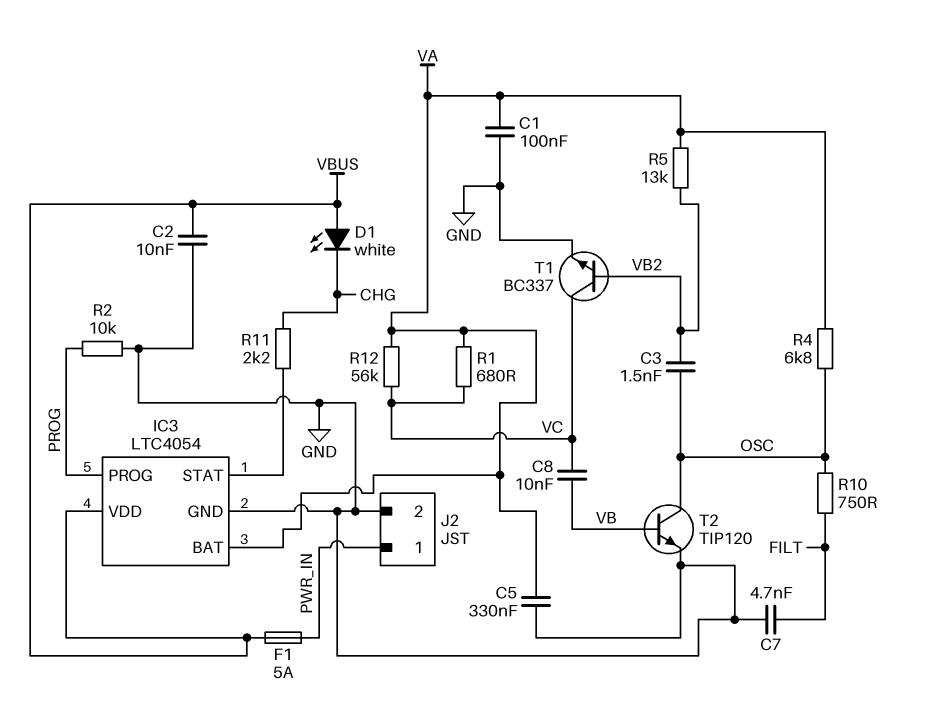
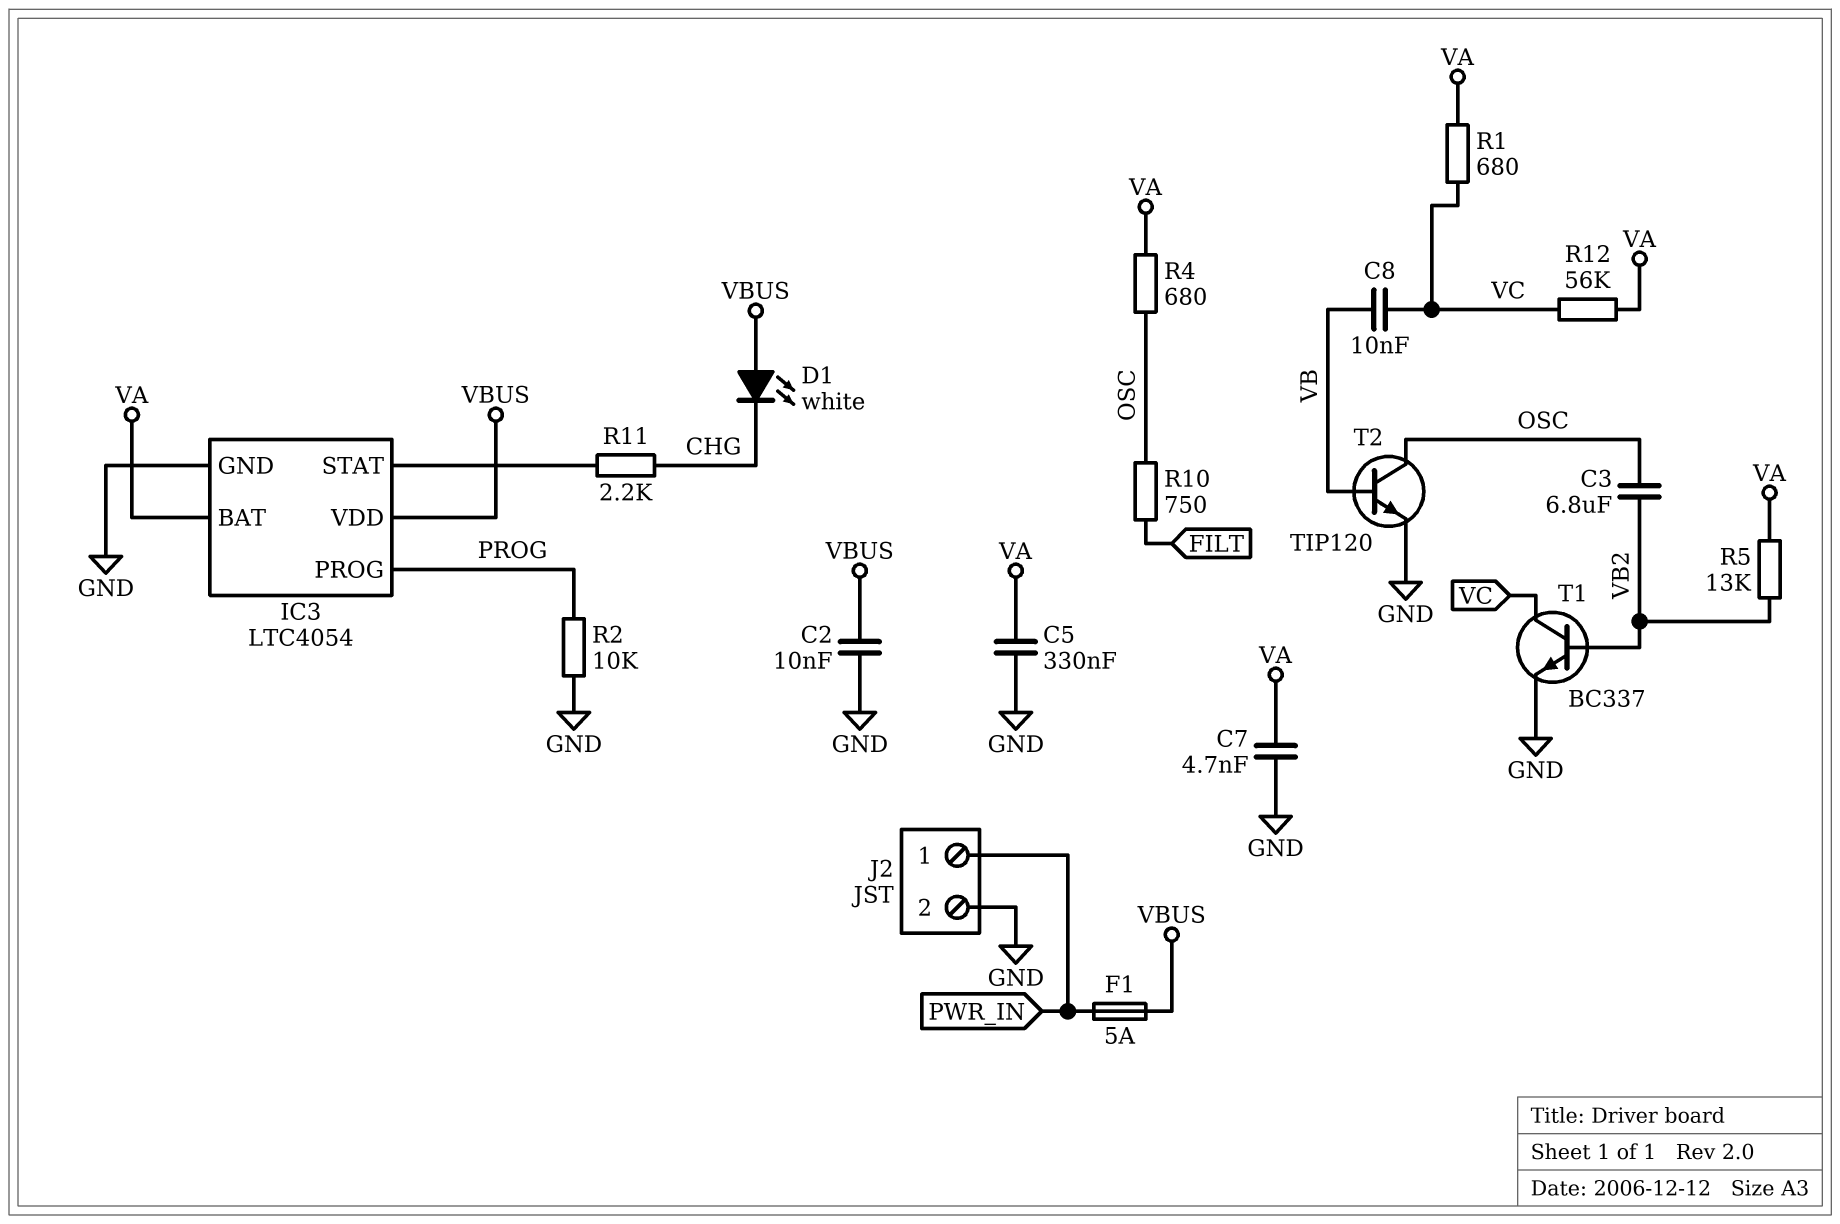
C1: 100nF (GND, VA) -> none
C3: 1.5nF (OSC, VB2) -> 6.8uF (OSC, VB2)
C7: 4.7nF (FILT, GND) -> 4.7nF (GND, VA)
R4: 6.8k (OSC, VA) -> 680 (OSC, VA)

